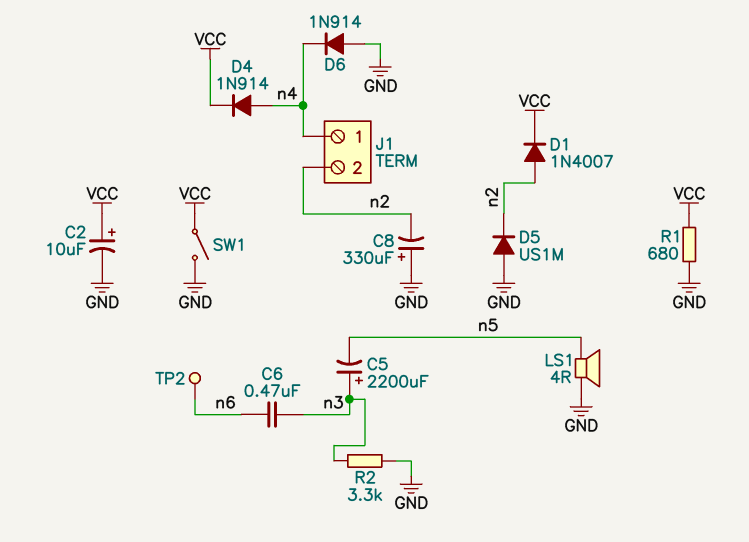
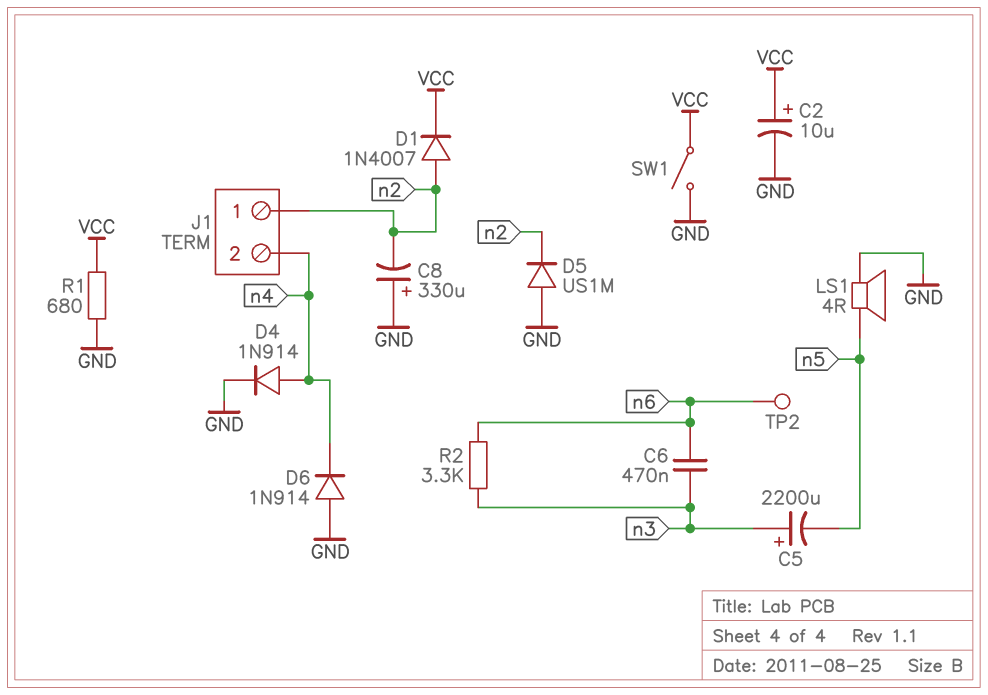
D4: diode 1N914 (A n4, K VCC) -> diode 1N914 (A n4, K GND)
J1 pin 1: n4 -> n2
J1 pin 2: n2 -> n4
R2: 3.3k (GND, n3) -> 3.3k (n3, n6)

